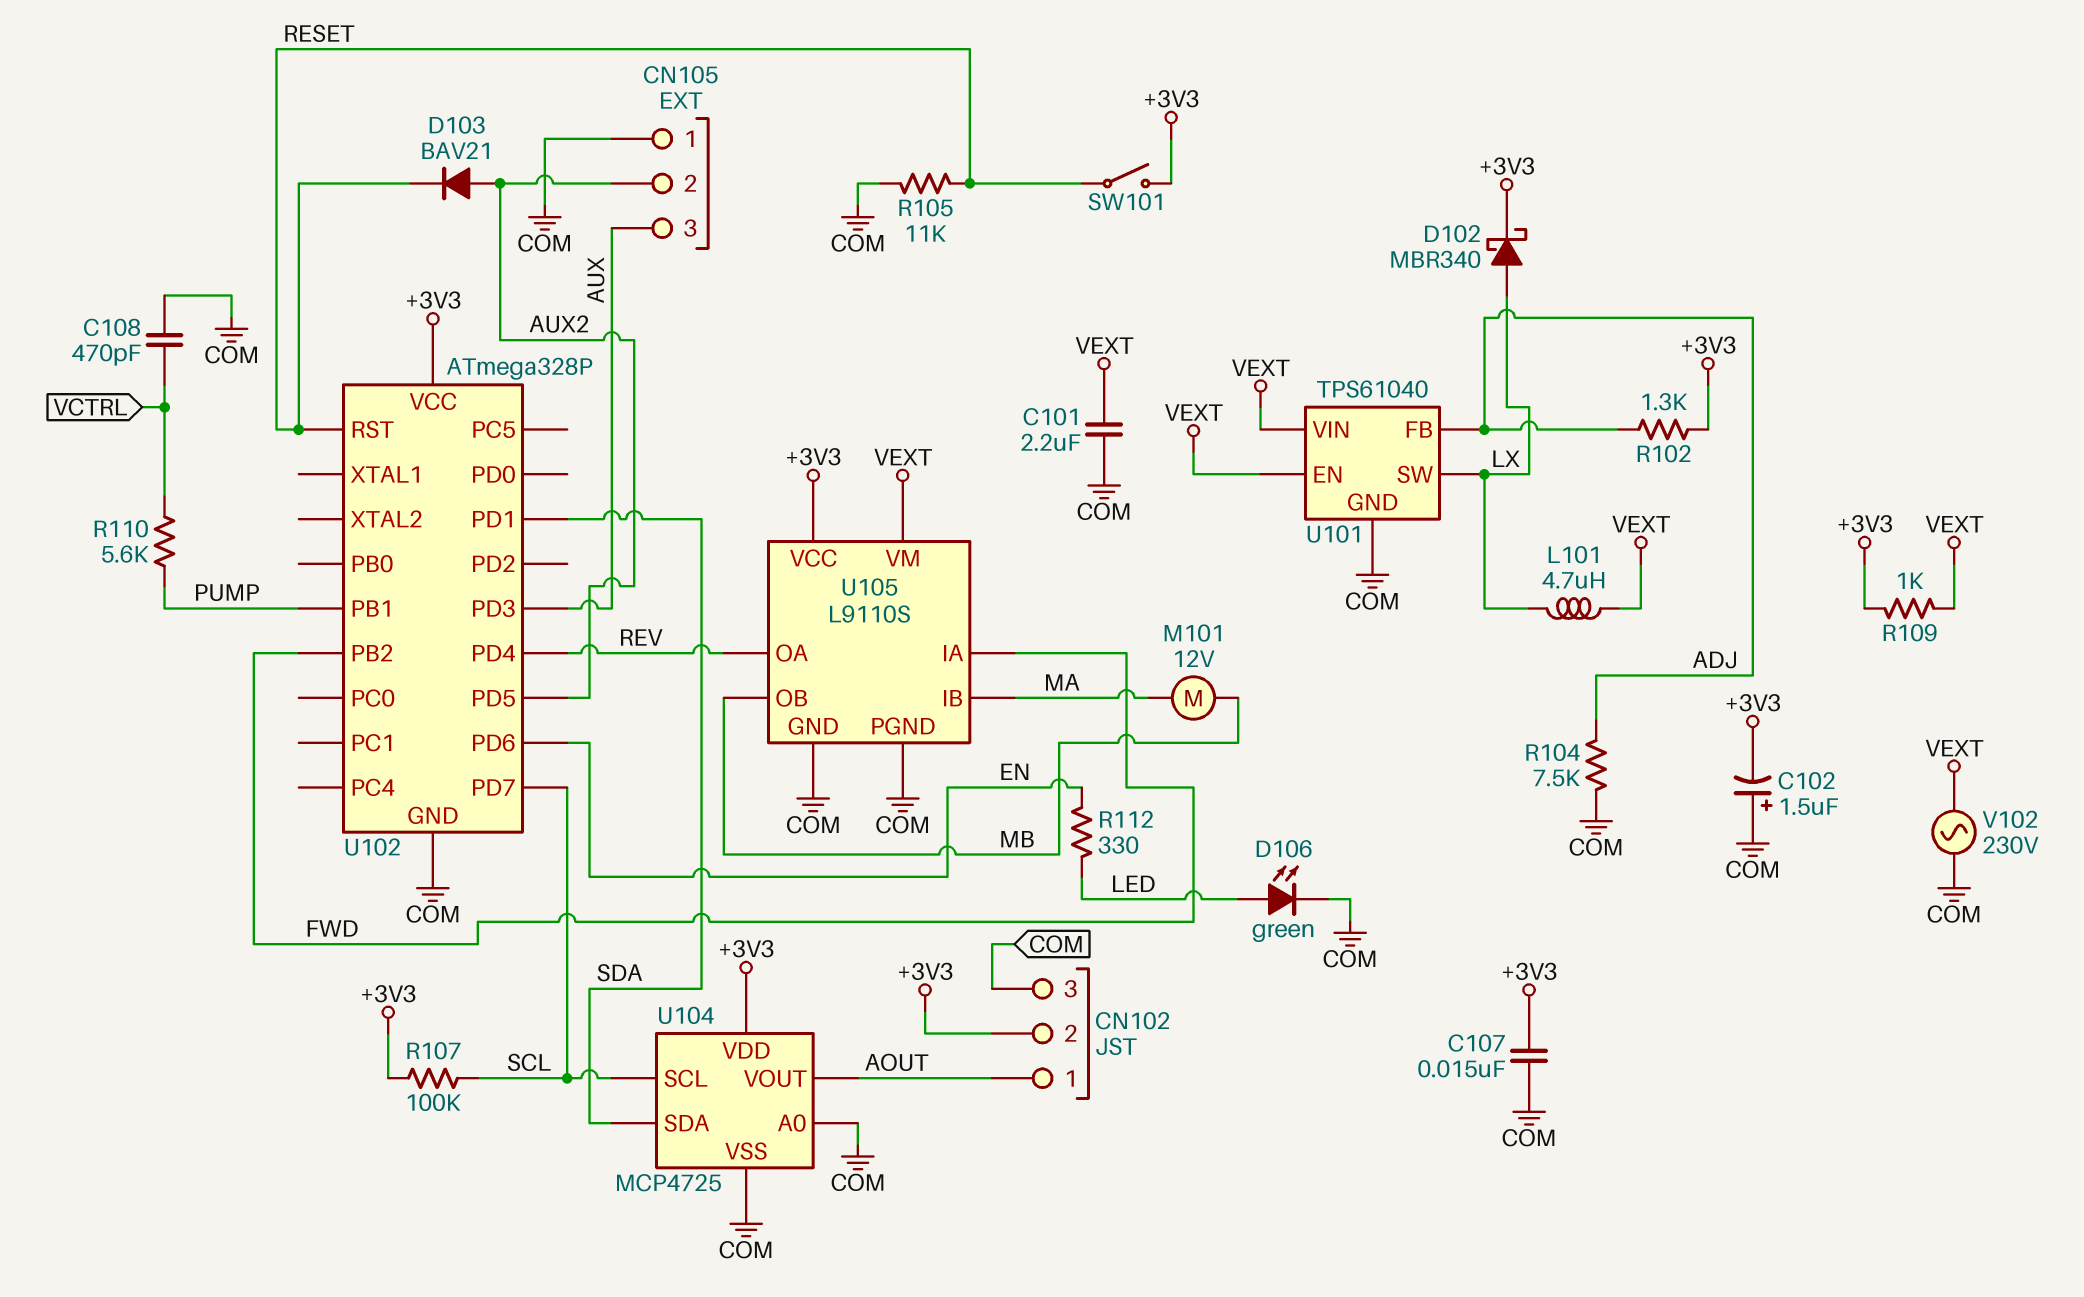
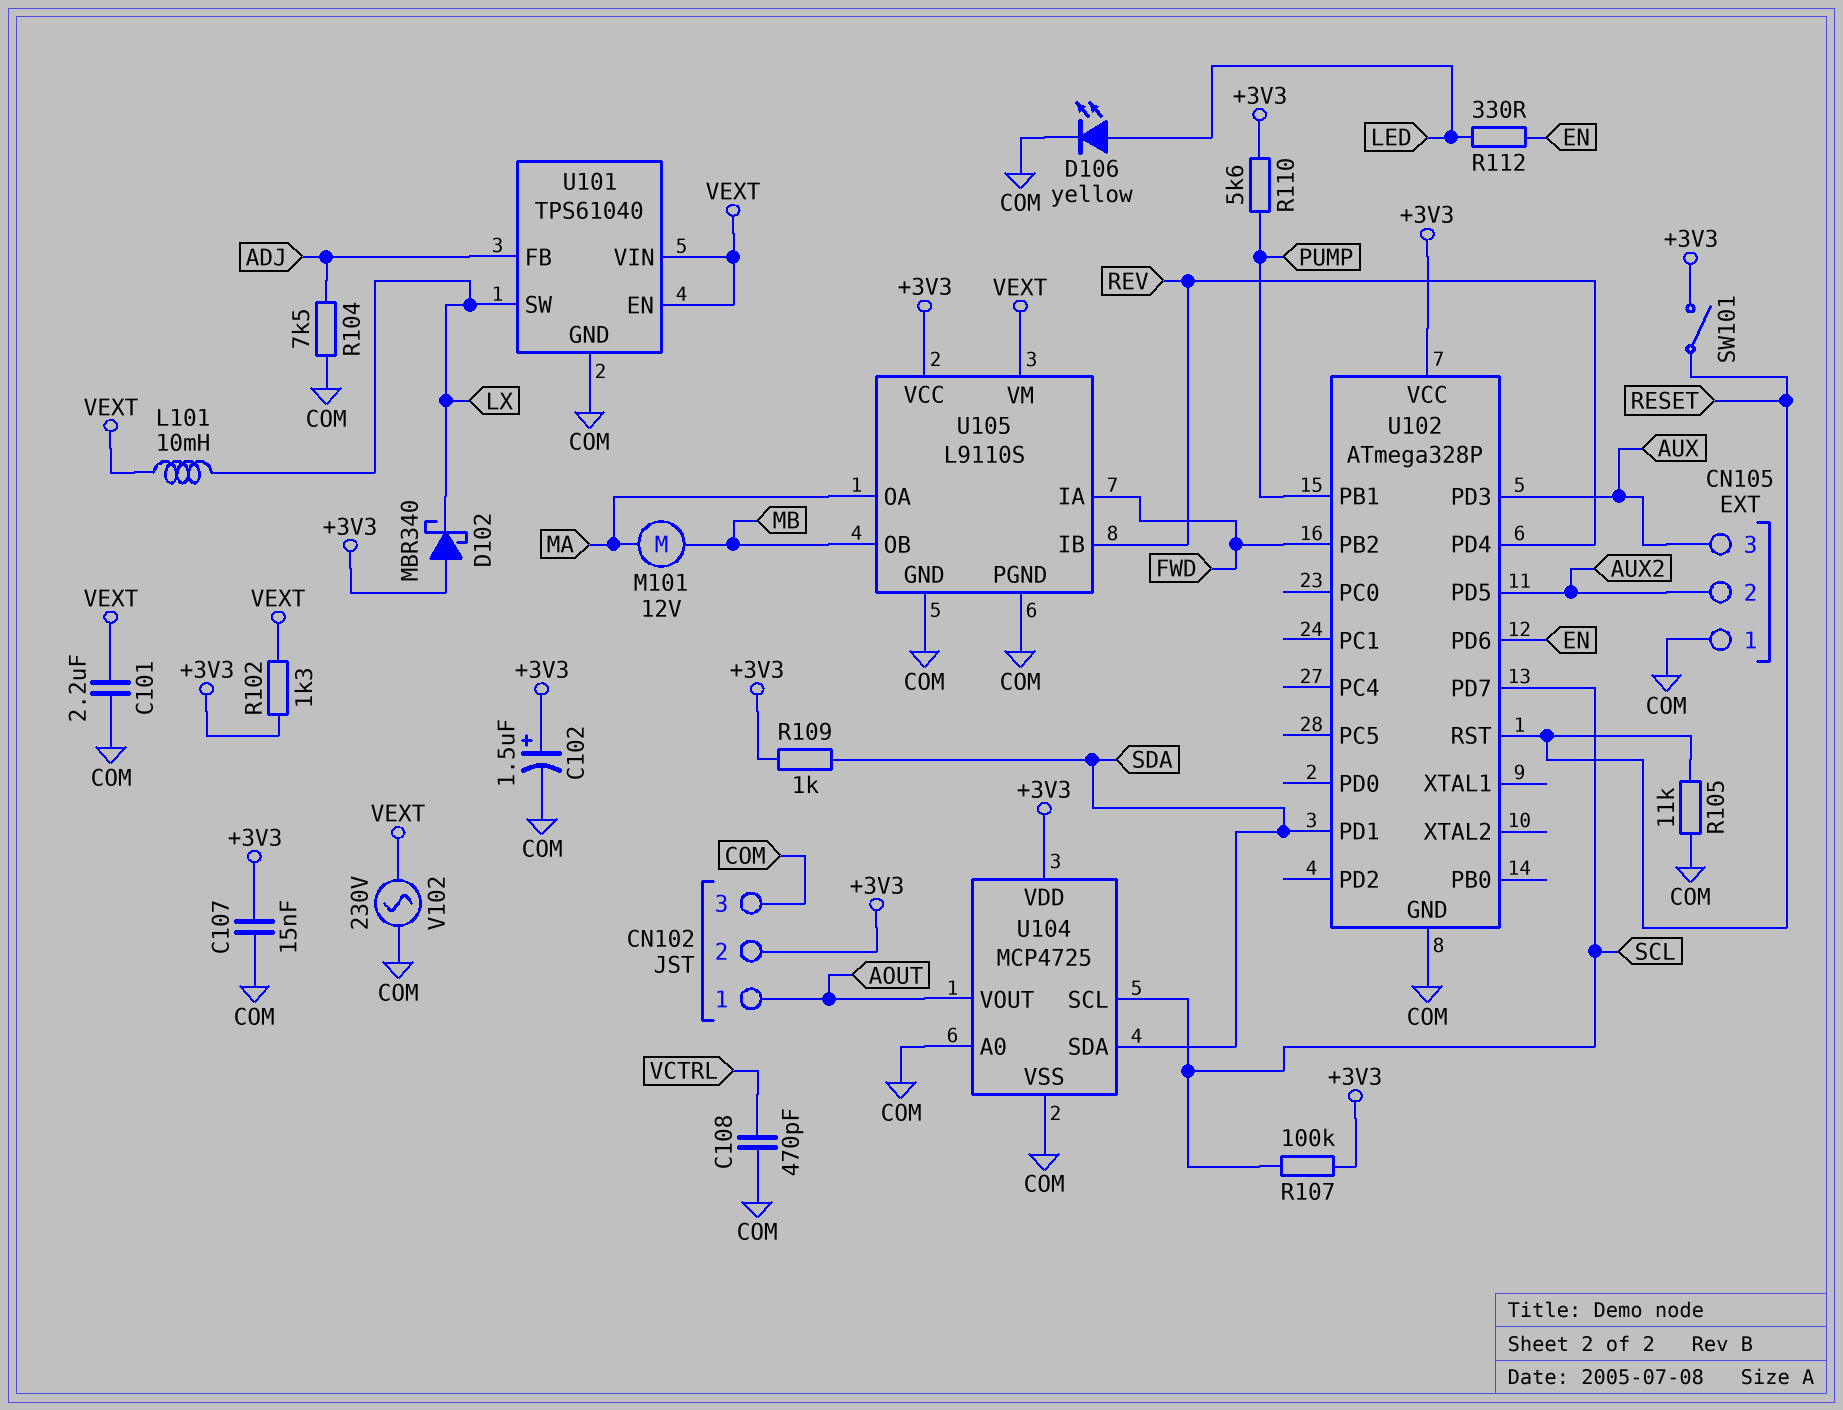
C102: 1.5uF (plus COM, minus +3V3) -> 1.5uF (plus +3V3, minus COM)
D102: schottky MBR340 (A LX, K +3V3) -> schottky MBR340 (A +3V3, K LX)
D103: diode BAV21 (A AUX2, K RESET) -> none
D106: LED green (A LED, K COM) -> LED yellow (A LED, K COM)
L101: 4.7uH (LX, VEXT) -> 10mH (LX, VEXT)
R102: 1.3k (+3V3, ADJ) -> 1.3k (+3V3, VEXT)
R109: 1k (+3V3, VEXT) -> 1k (+3V3, SDA)
R110: 5.6k (PUMP, VCTRL) -> 5.6k (+3V3, PUMP)
U105 pin IB: MA -> REV
U105 pin OA: REV -> MA

